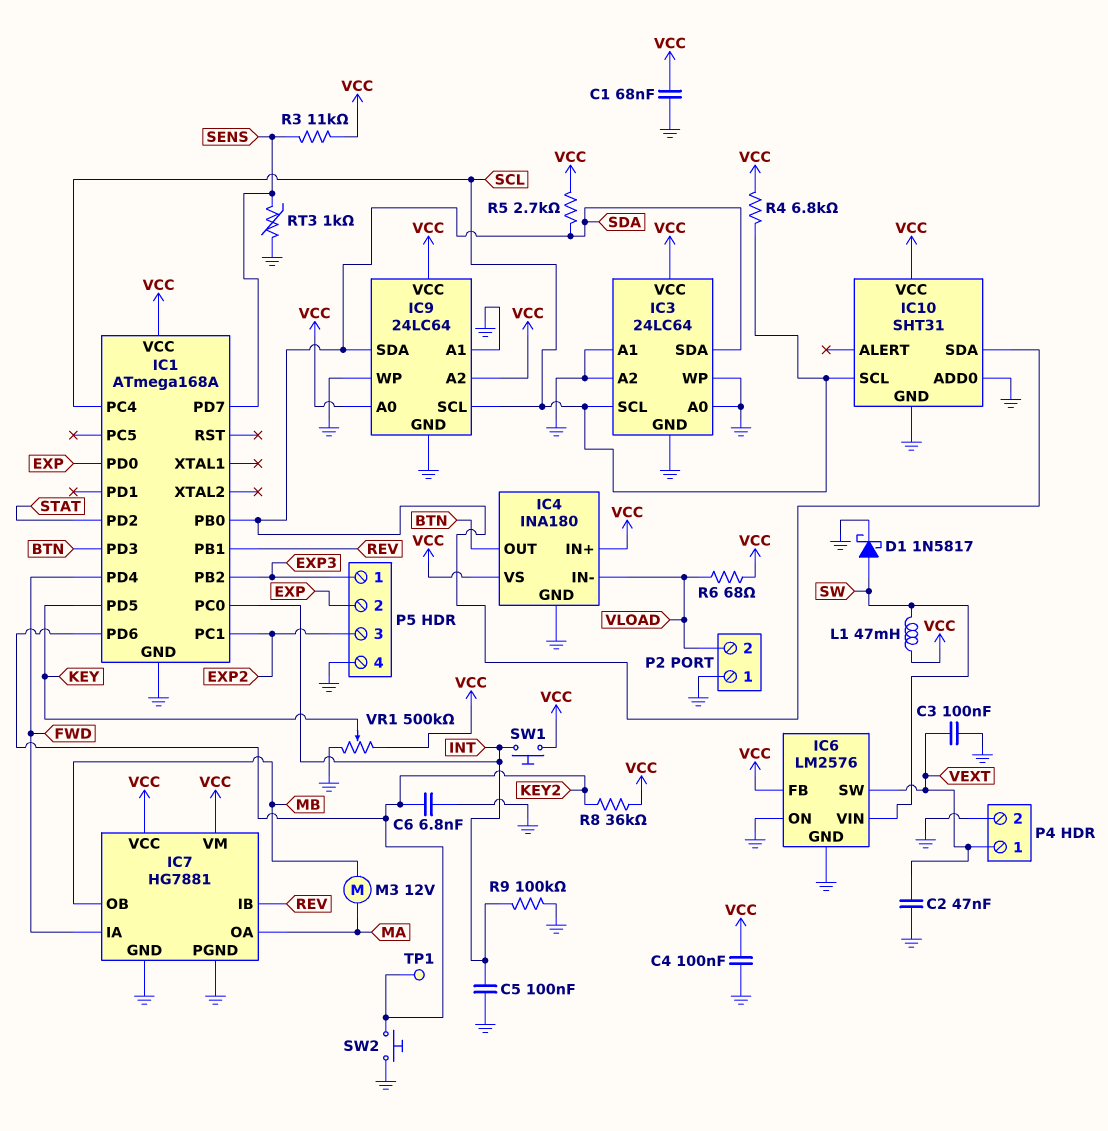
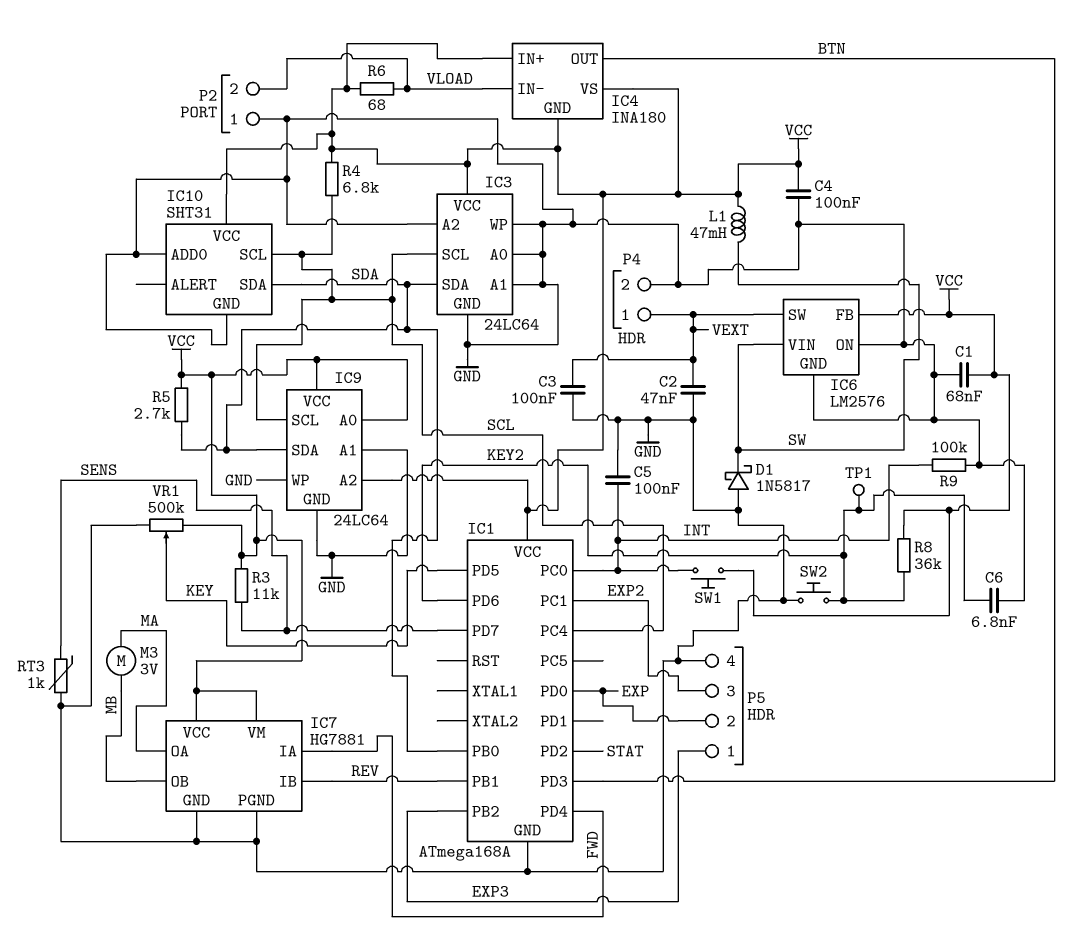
D1: schottky 1N5817 (A SW, K GND) -> schottky 1N5817 (A GND, K SW)
IC4 pin GND: GND -> VCC
M3: motor 12V (MA, MB) -> motor 3V (MA, MB)

